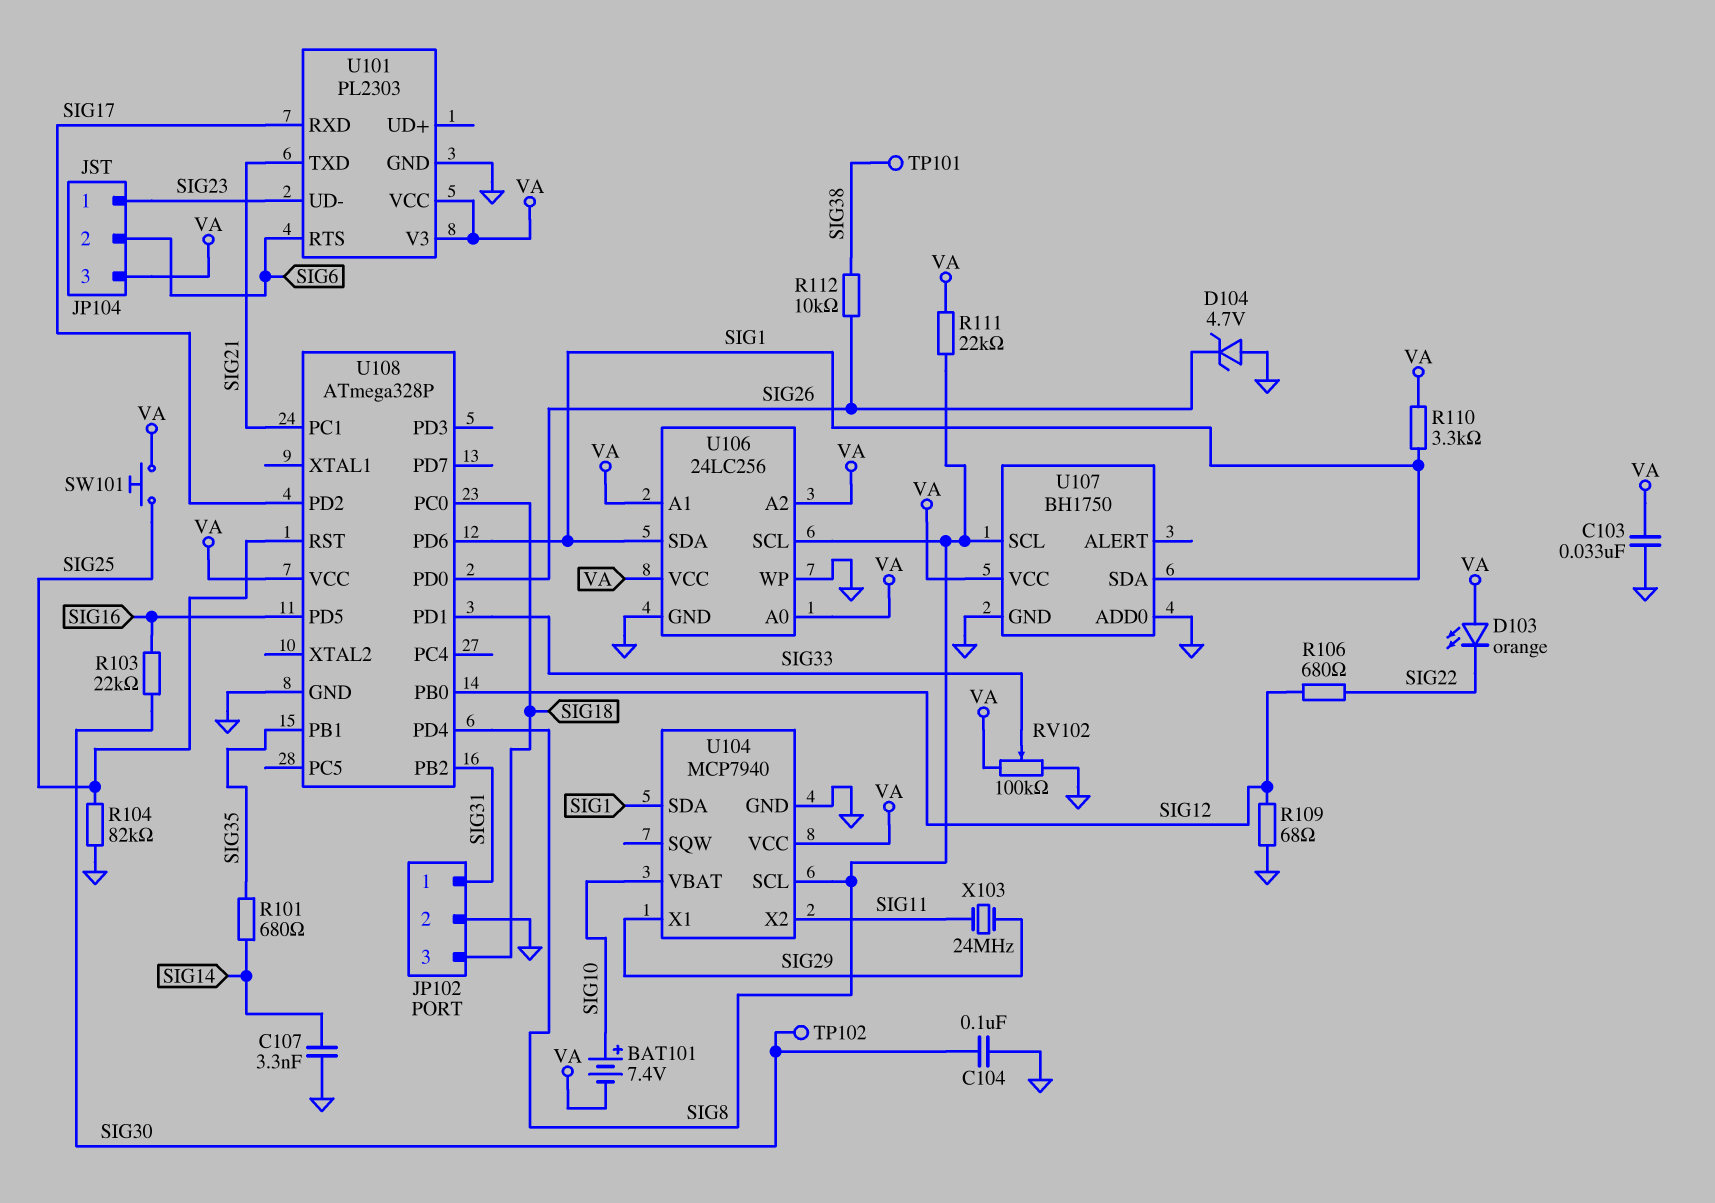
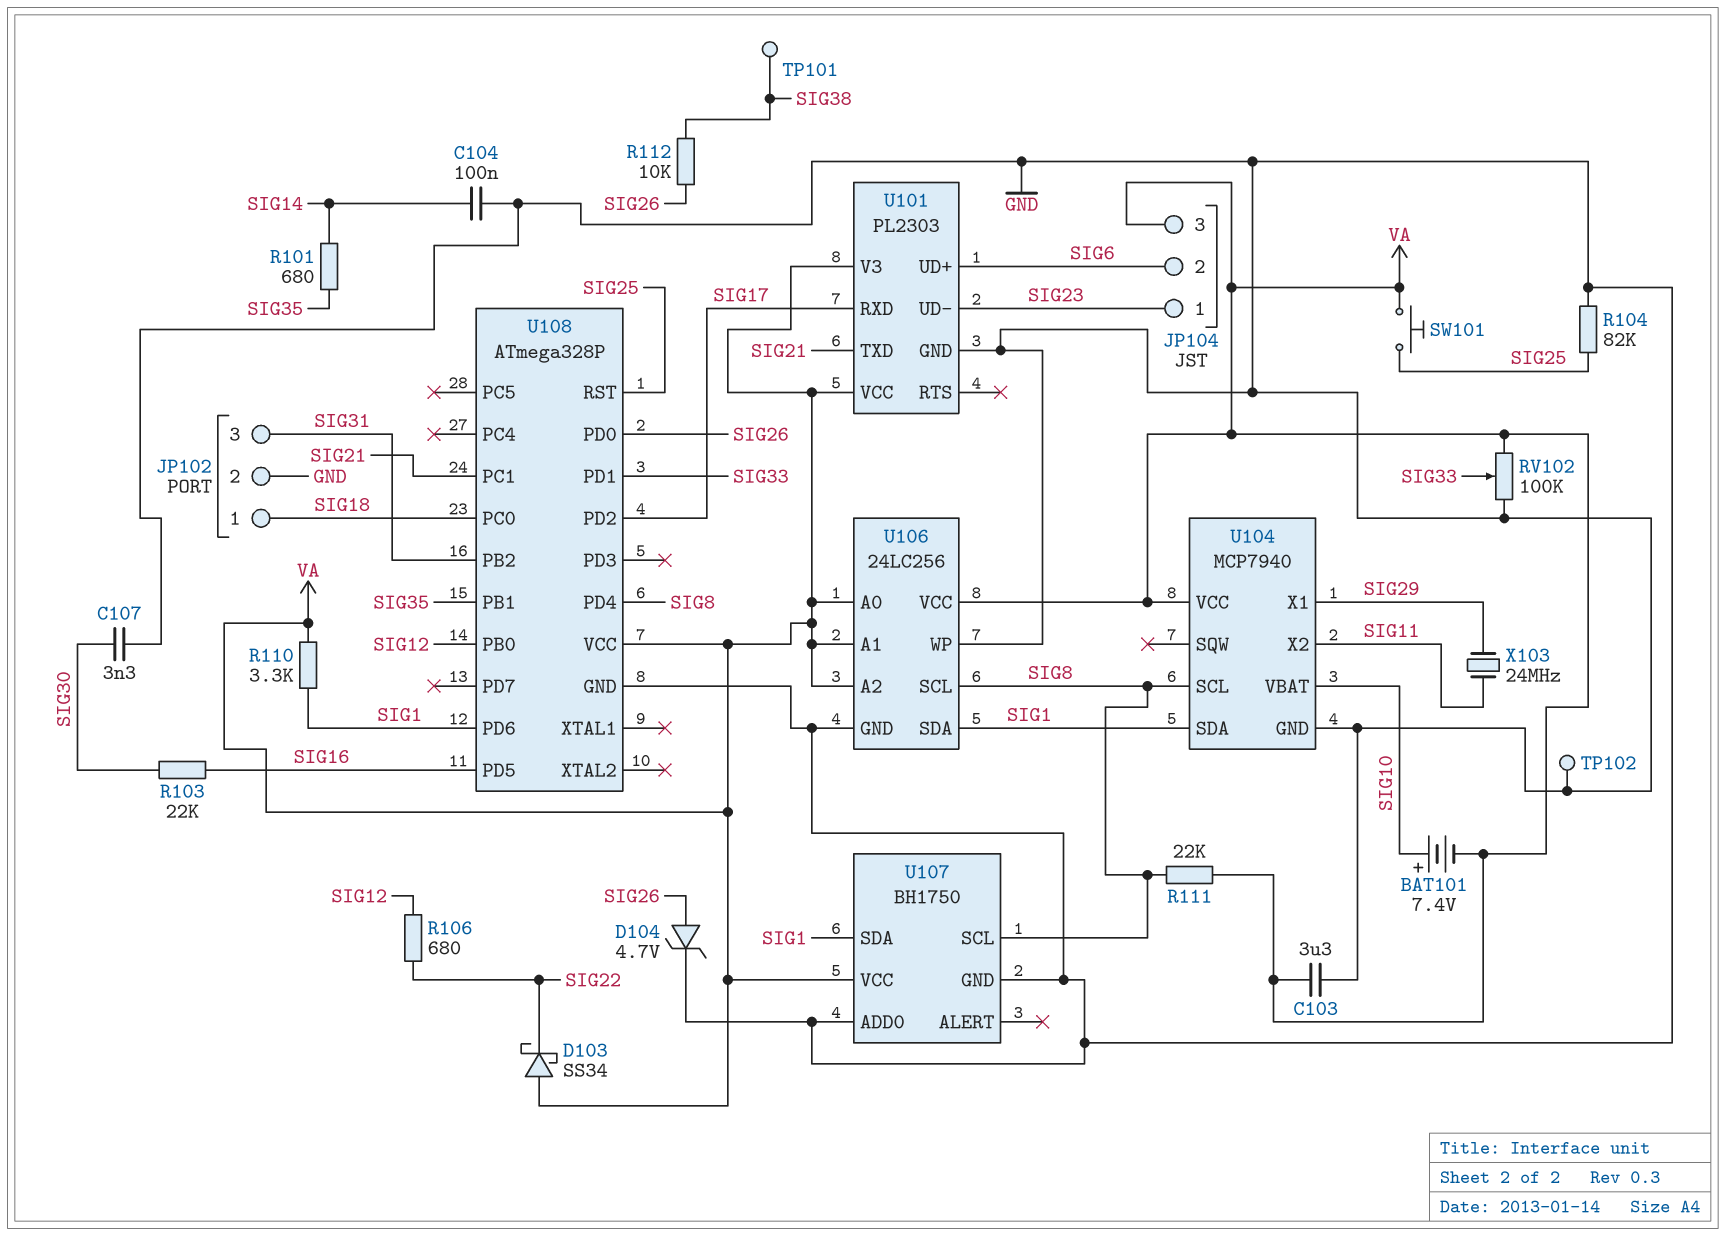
C103: 33nF (GND, VA) -> 3.3uF (GND, VA)
C104: 100nF (GND, SIG30) -> 100nF (GND, SIG14)
C107: 3.3nF (GND, SIG14) -> 3.3nF (GND, SIG30)
D103: LED orange (A VA, K SIG22) -> schottky SS34 (A VA, K SIG22)
D104: zener 4.7V (A GND, K SIG26) -> zener 4.7V (A SIG26, K GND)
JP102 pin 1: SIG31 -> SIG18
JP102 pin 3: SIG18 -> SIG31
R109: 68 (GND, SIG12) -> none
TP102: test point (SIG30) -> test point (GND)
U101 pin RTS: SIG6 -> none
U101 pin UD+: none -> SIG6

